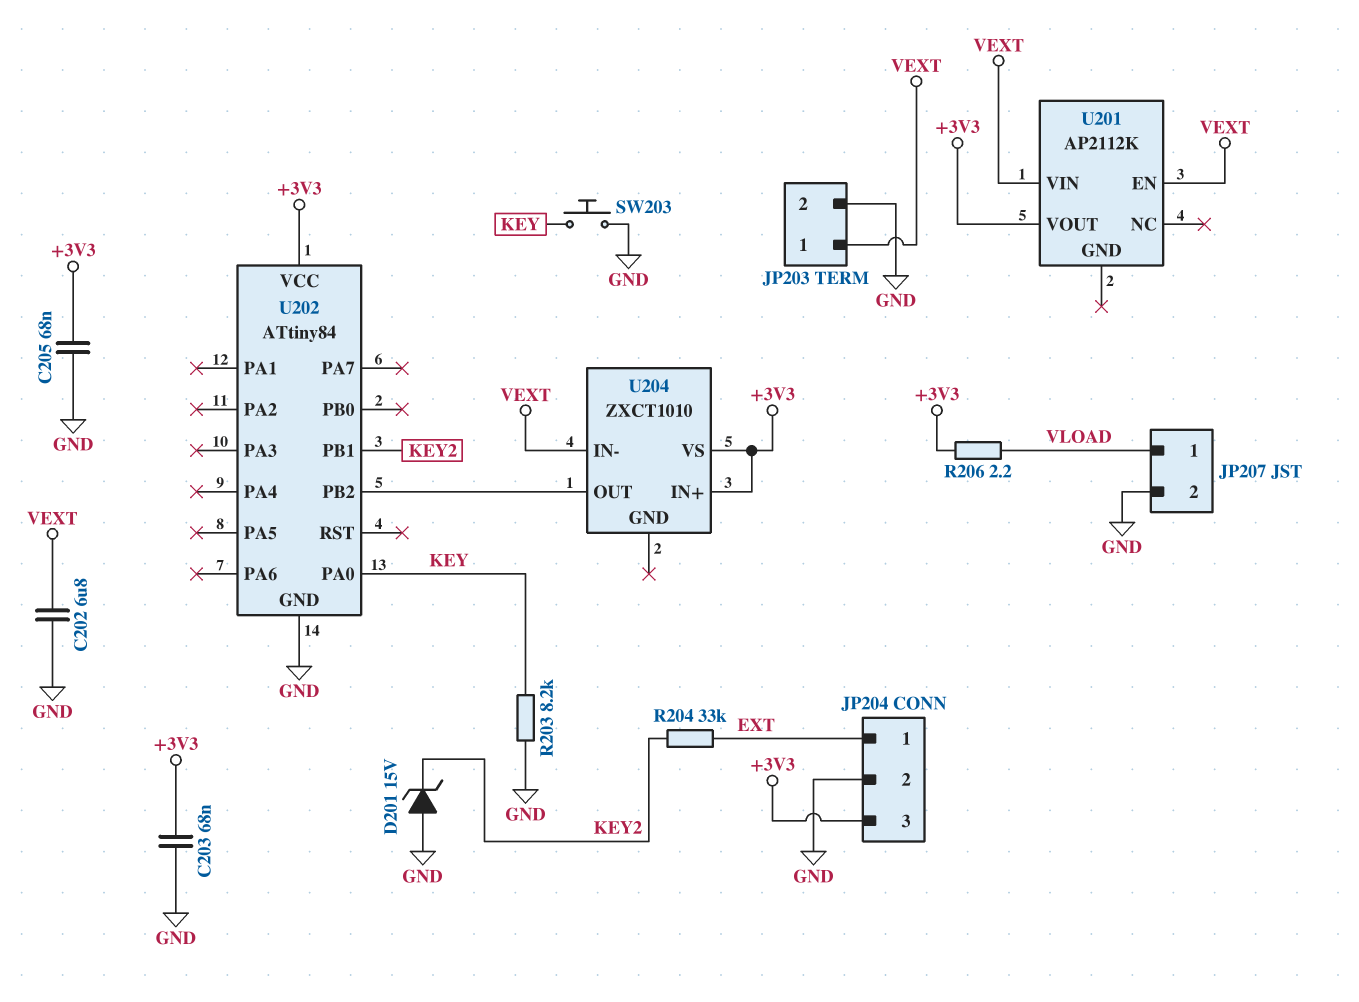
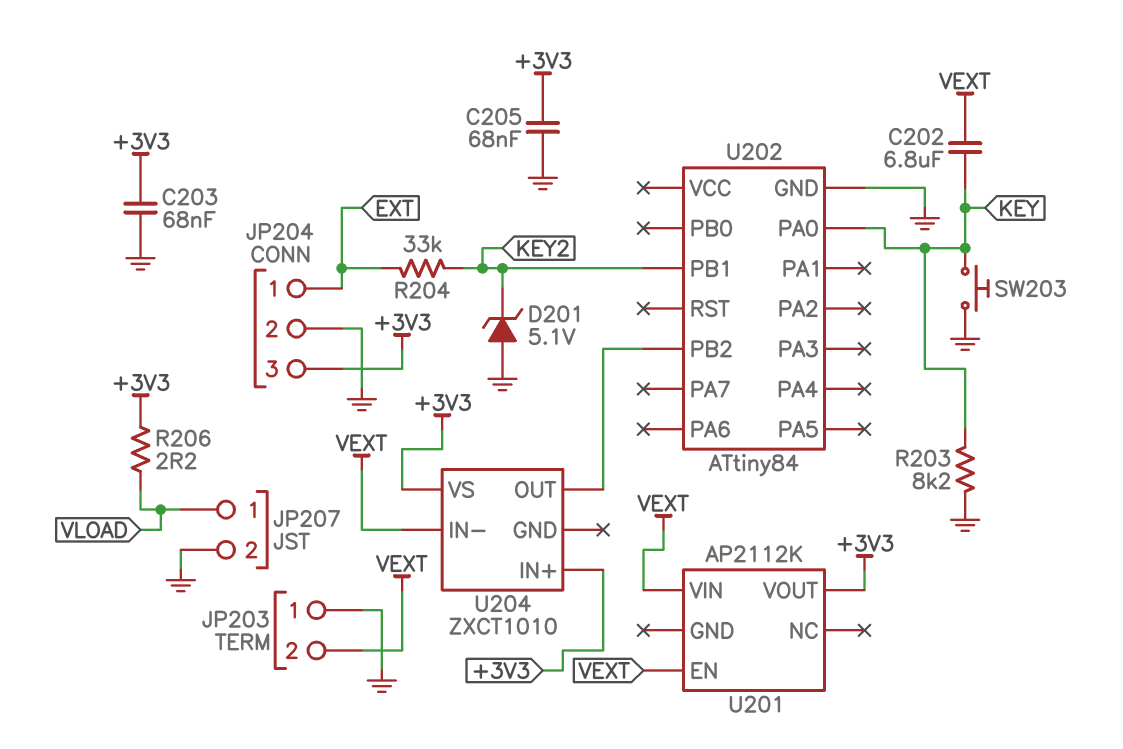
C202: 6.8uF (GND, VEXT) -> 6.8uF (KEY, VEXT)
D201: zener 15V (A GND, K KEY2) -> zener 5.1V (A GND, K KEY2)
JP203 pin 1: VEXT -> GND
JP203 pin 2: GND -> VEXT
U202 pin VCC: +3V3 -> none

